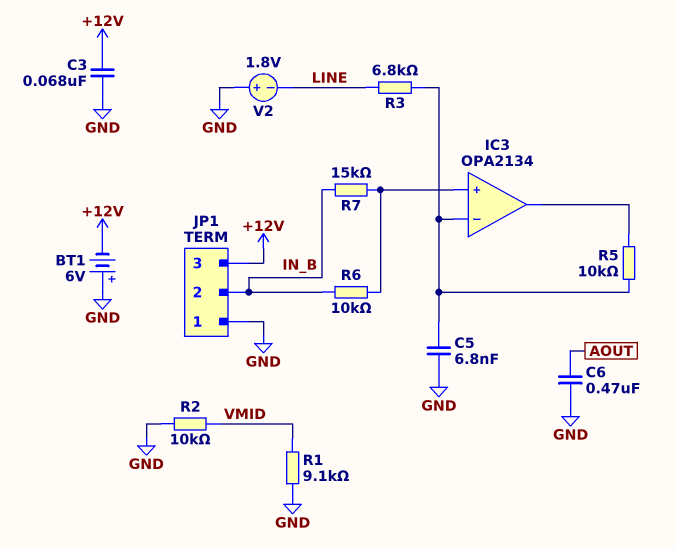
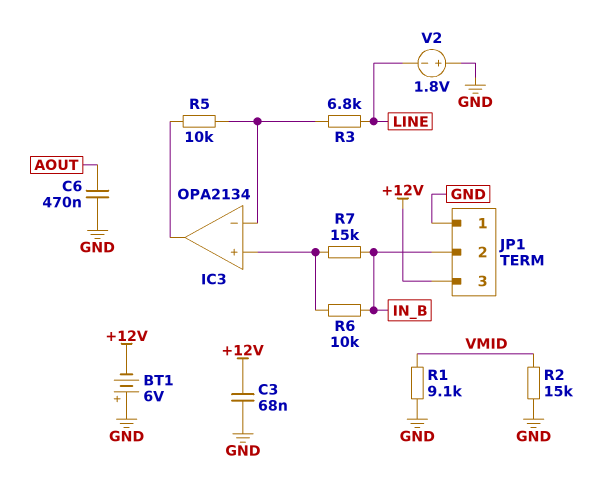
C5: 6.8nF (GND, IC3/in-) -> none
R2: 10k (GND, VMID) -> 15k (GND, VMID)

